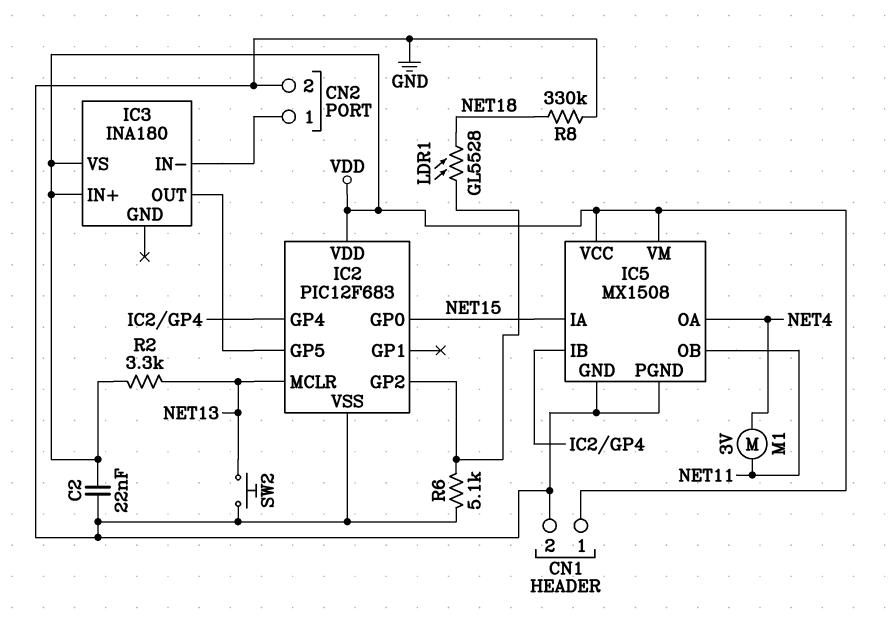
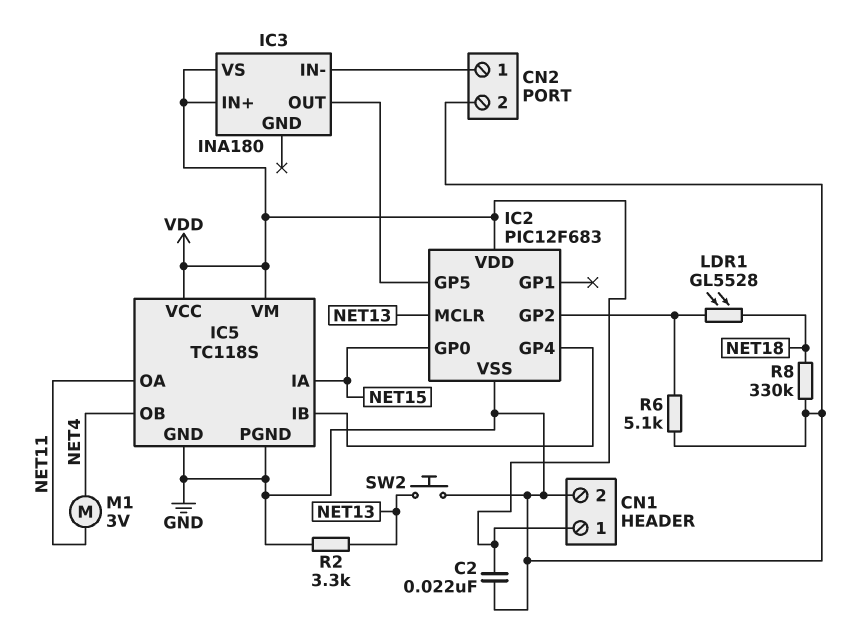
IC5: MX1508 -> TC118S
IC5 pin OA: NET4 -> NET11
IC5 pin OB: NET11 -> NET4
R2: 3.3k (NET13, VDD) -> 3.3k (GND, NET13)

